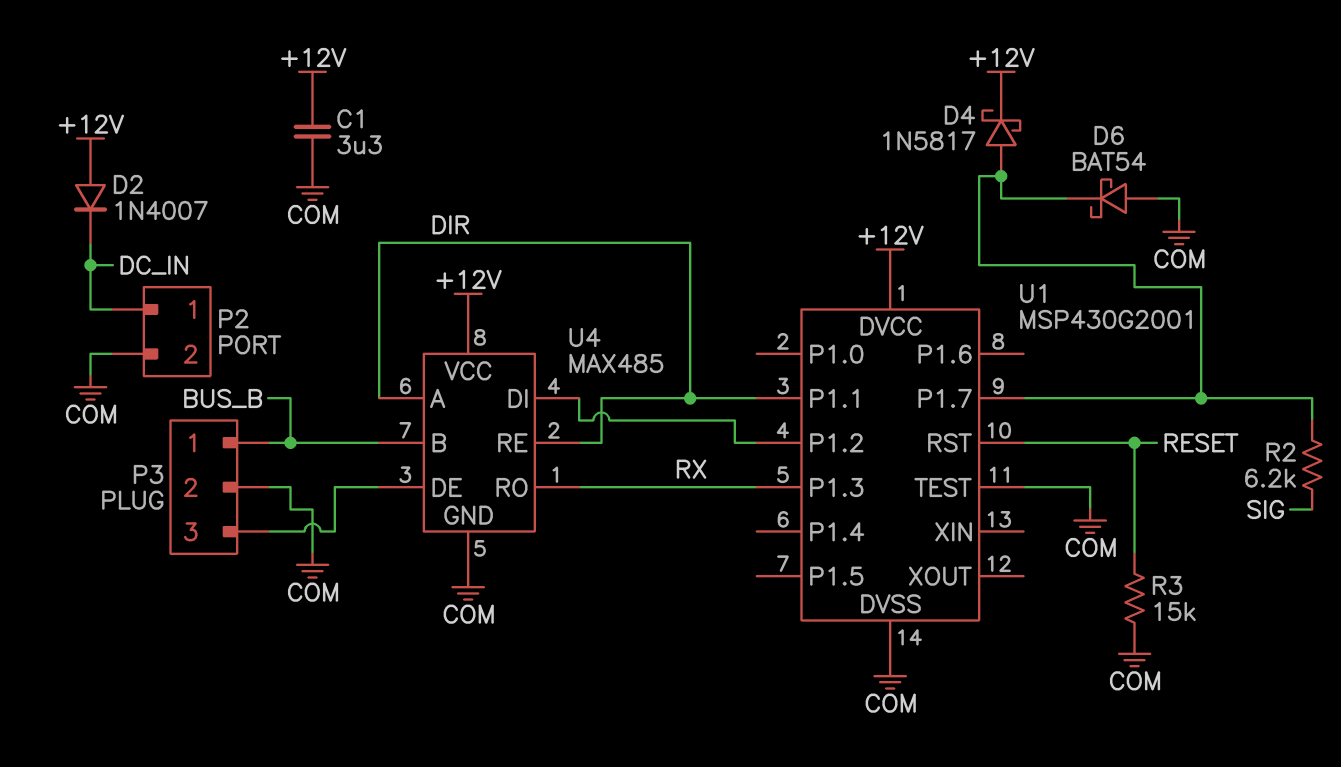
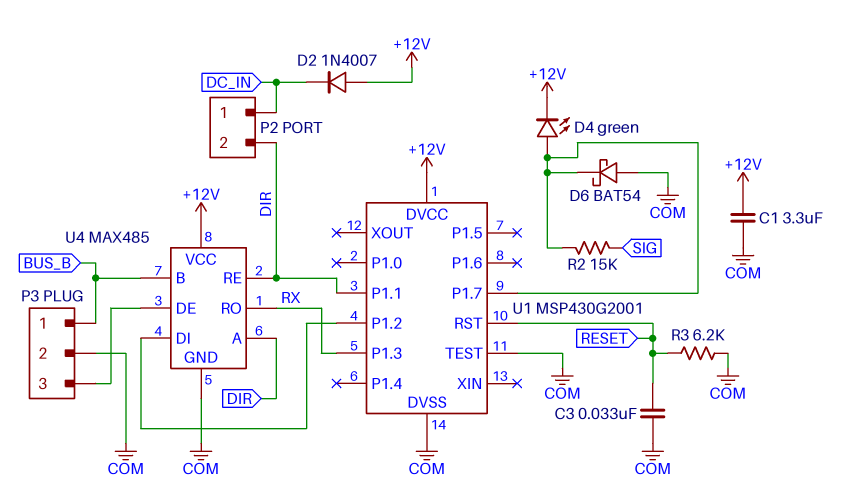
C3: none -> 33nF (COM, RESET)
D4: schottky 1N5817 (A U1/P1.7, K +12V) -> LED green (A U1/P1.7, K +12V)
P2 pin 2: COM -> DIR
R2: 6.2k (SIG, U1/P1.7) -> 15k (SIG, U1/P1.7)
R3: 15k (COM, RESET) -> 6.2k (COM, RESET)

